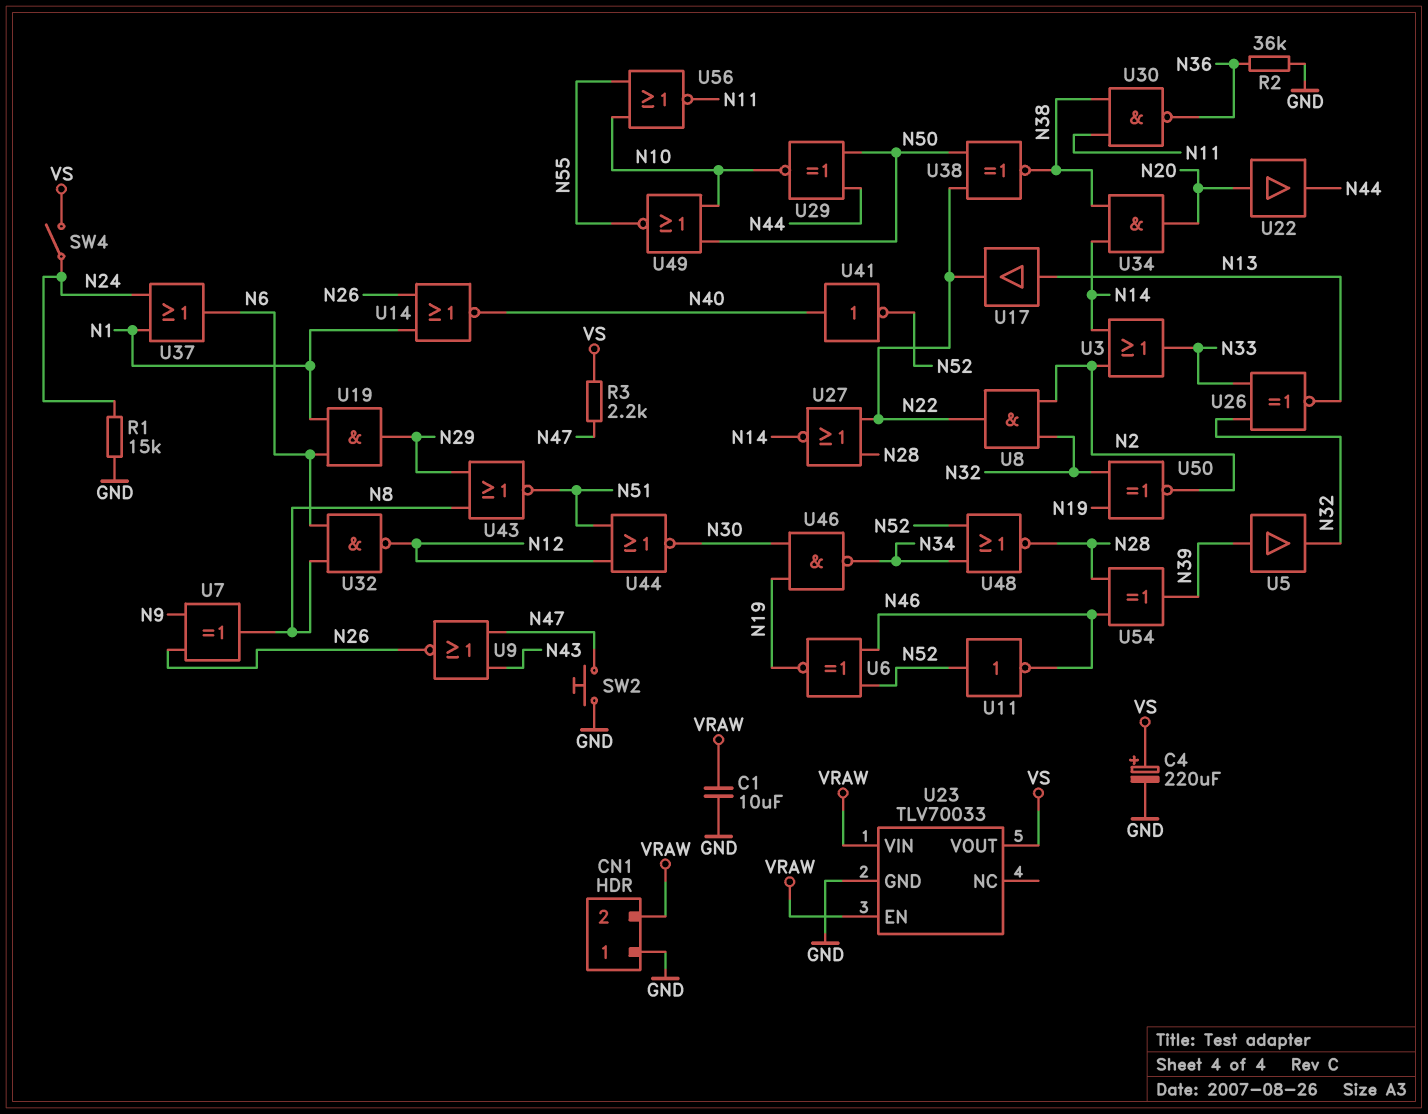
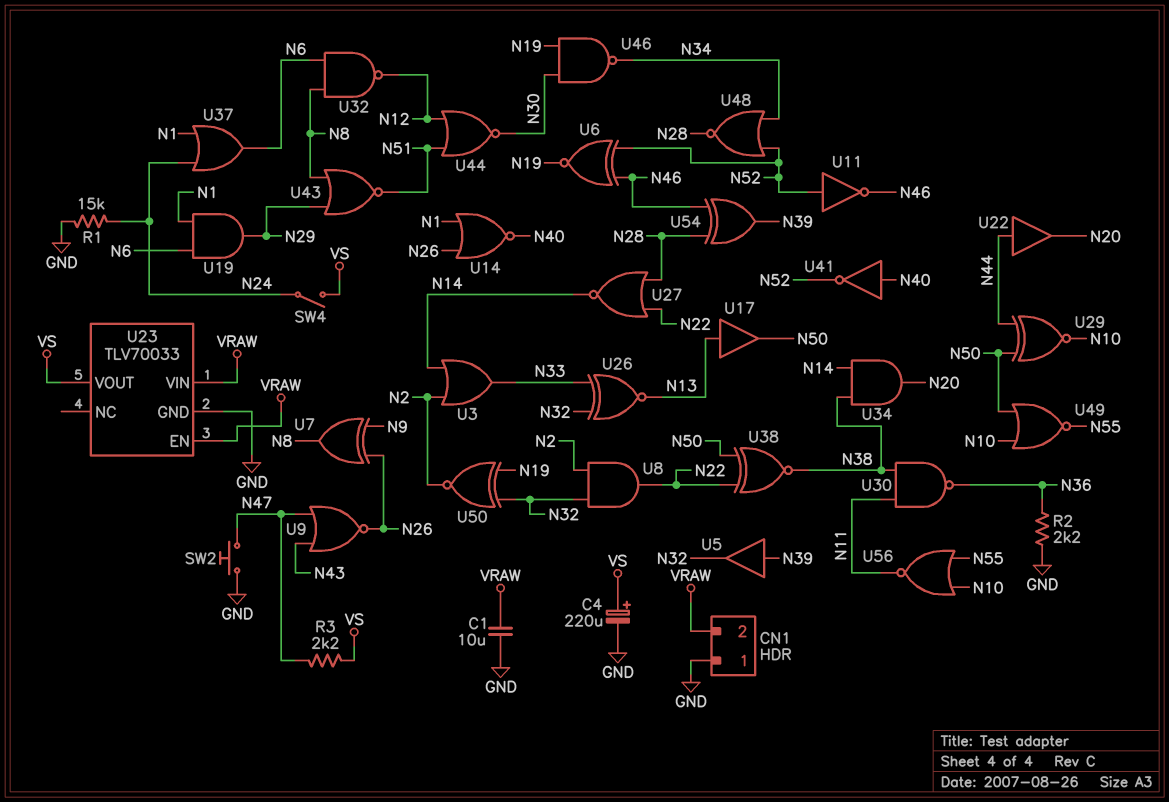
R2: 36k (GND, N36) -> 2.2k (GND, N36)
U17: buffer (in N13, out N22) -> buffer (in N13, out N50)
U22: buffer (in N20, out N44) -> buffer (in N44, out N20)

